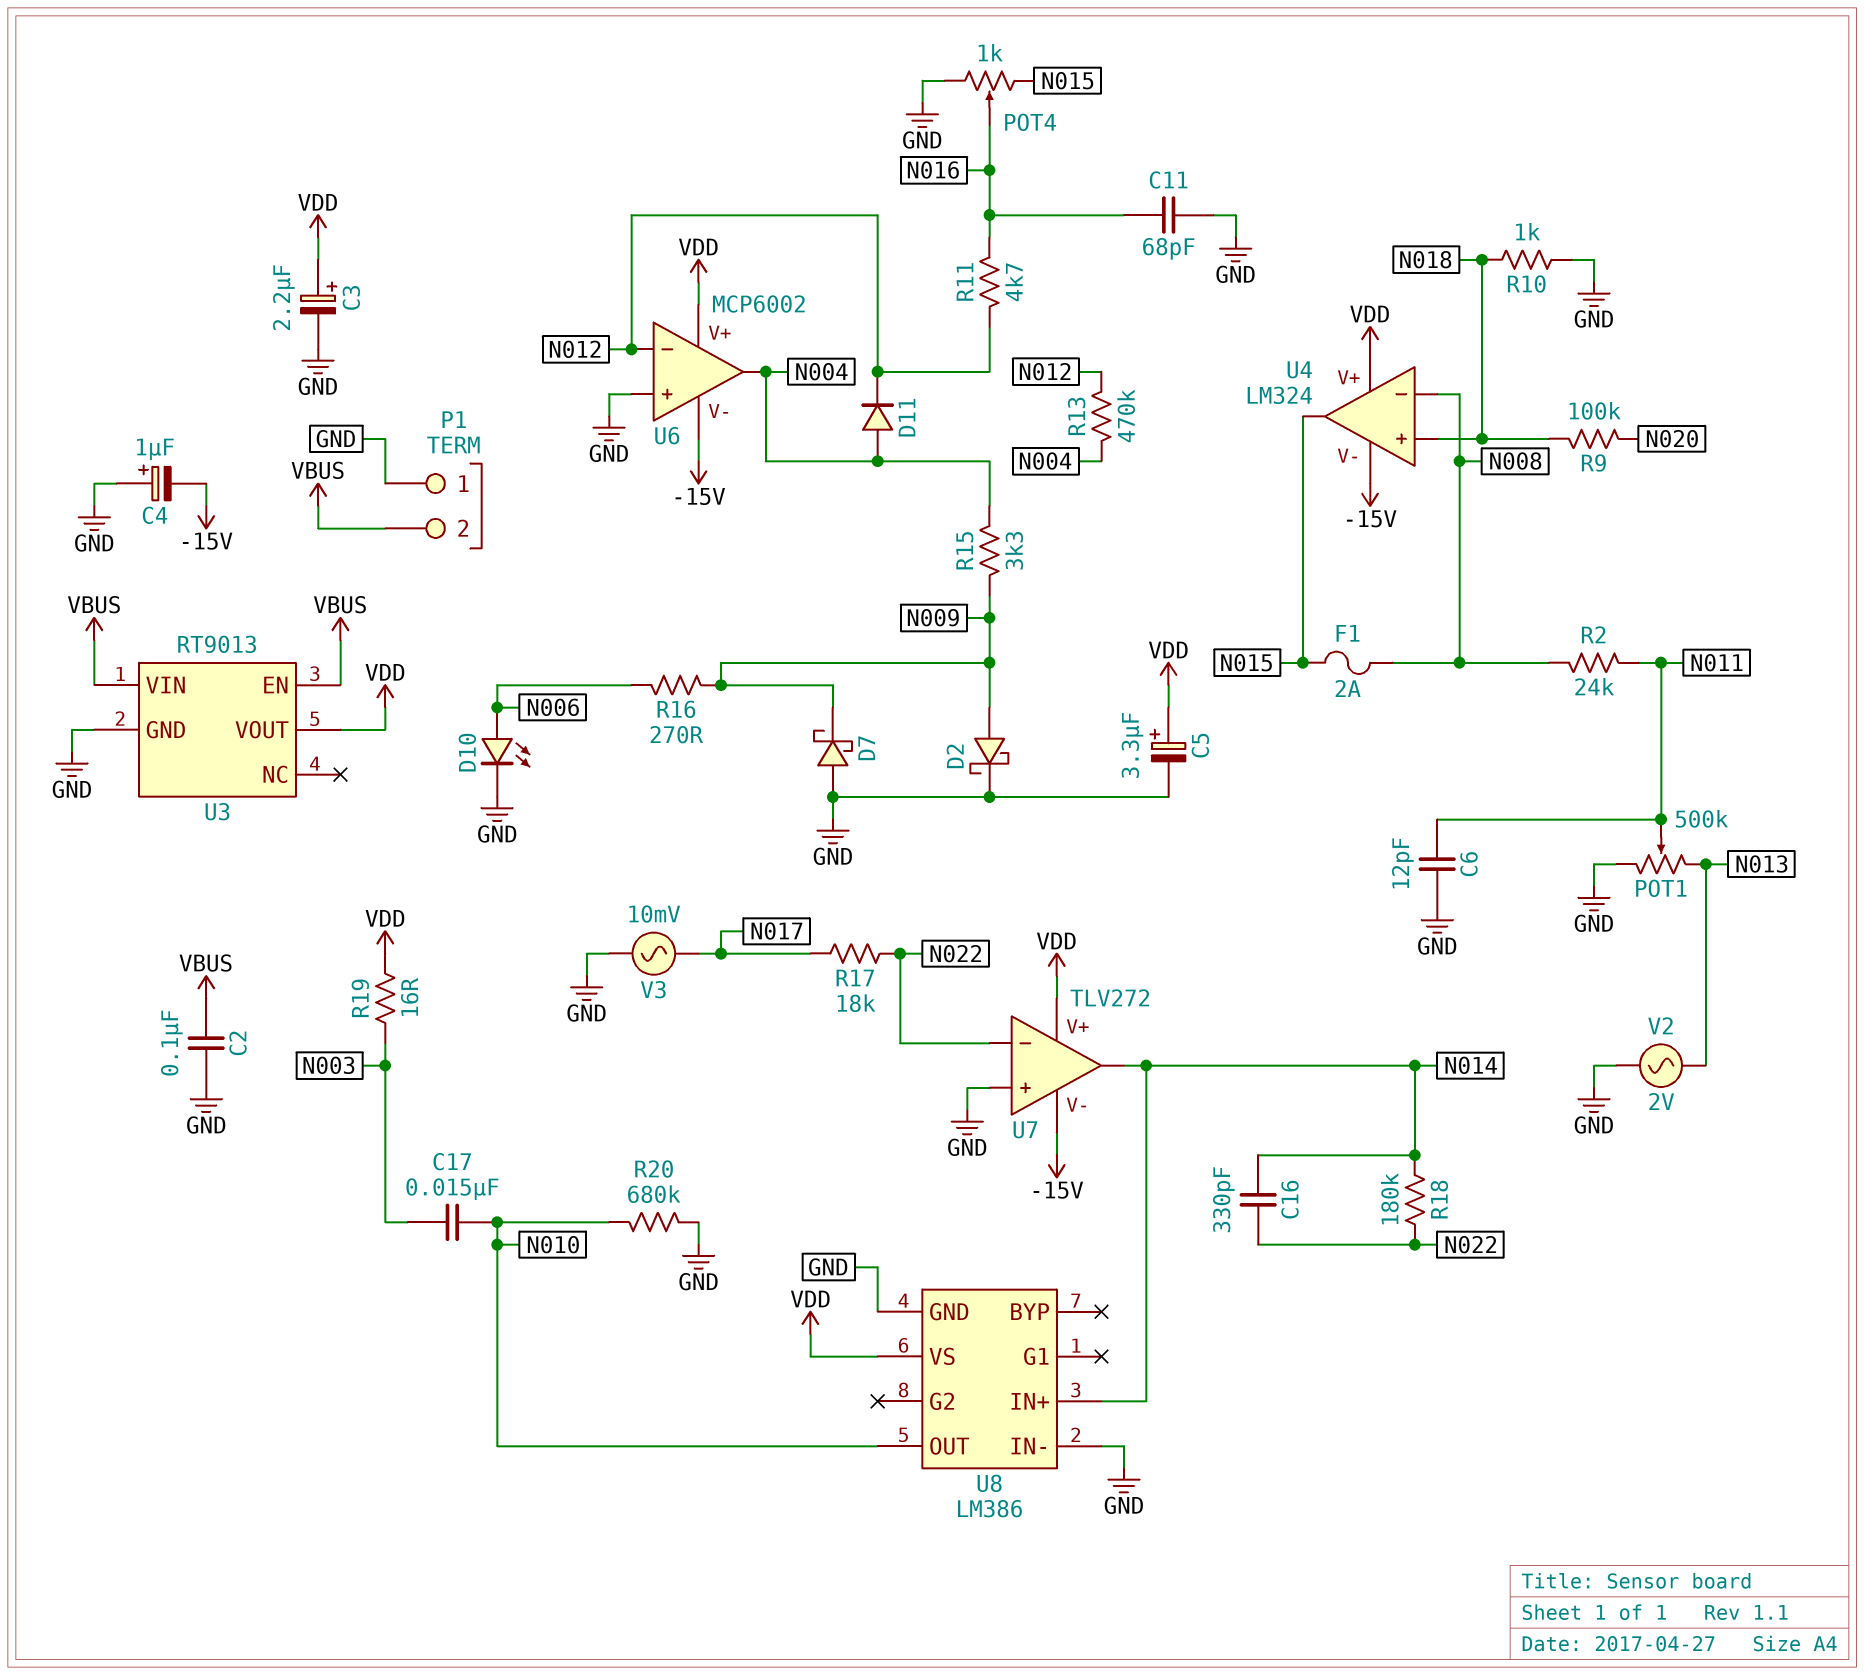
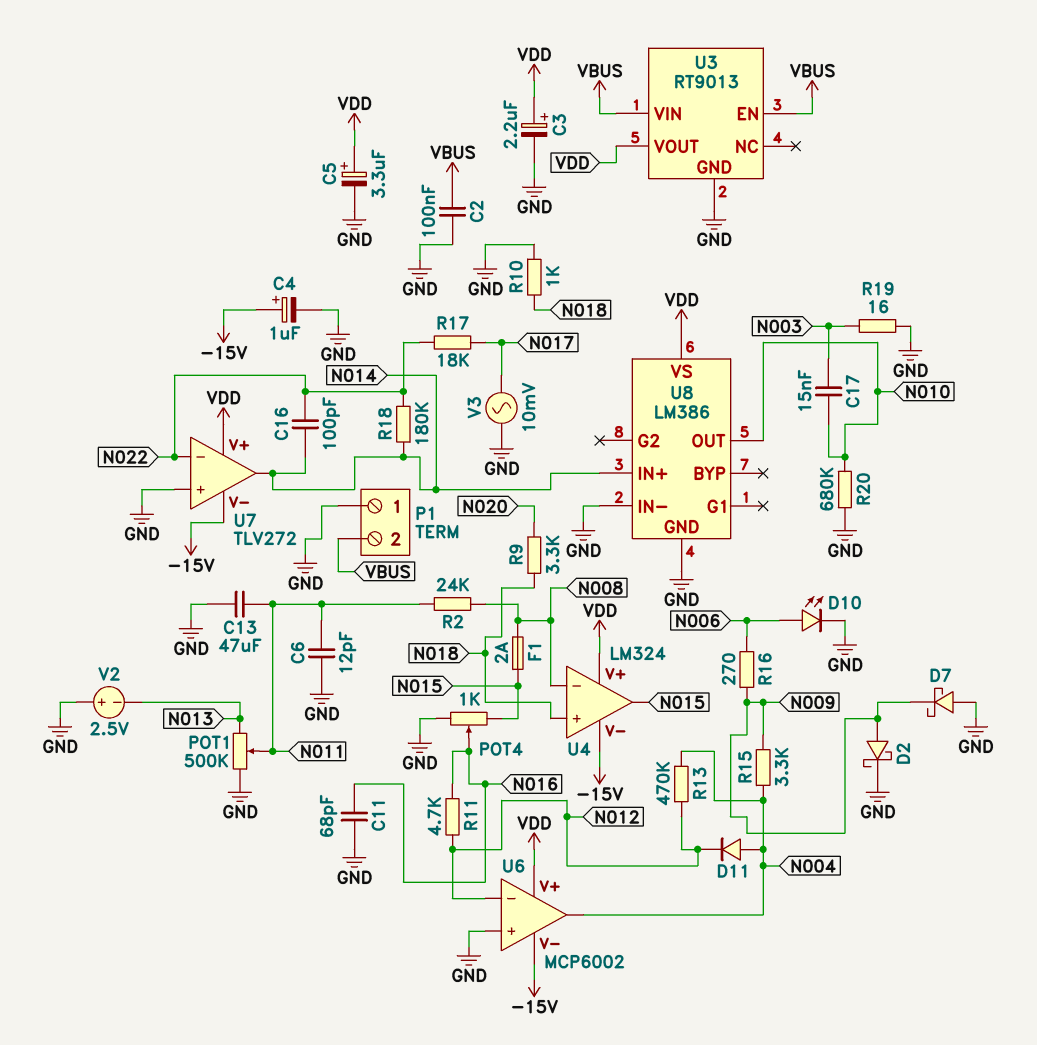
C4: 1uF (plus GND, minus -15V) -> 1uF (plus -15V, minus GND)
C13: none -> 47uF (GND, N011)
C16: 330pF (N014, N022) -> 100pF (N014, N022)
R9: 100k (N018, N020) -> 3.3k (N018, N020)
R19: 16 (N003, VDD) -> 16 (GND, N003)
V2: AC 2V (GND, N013) -> 2.5V (plus GND, minus N013)

